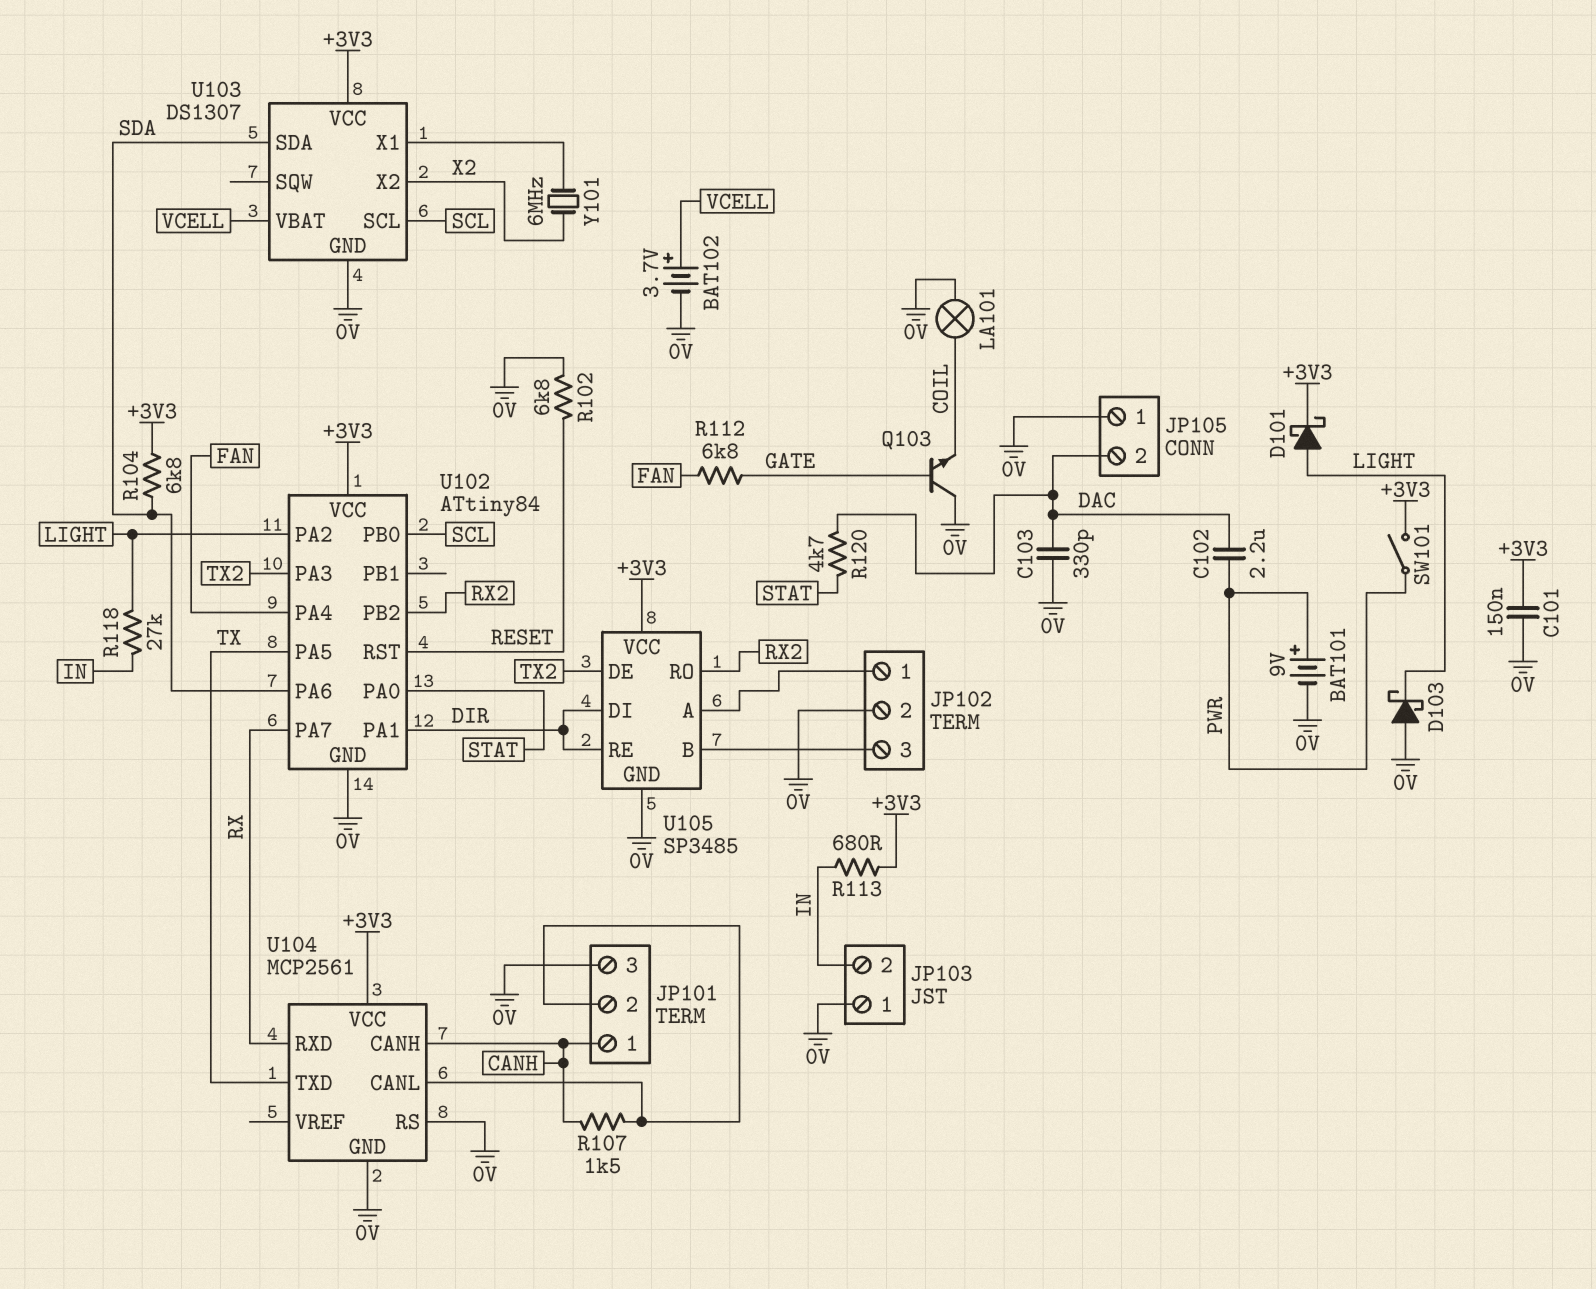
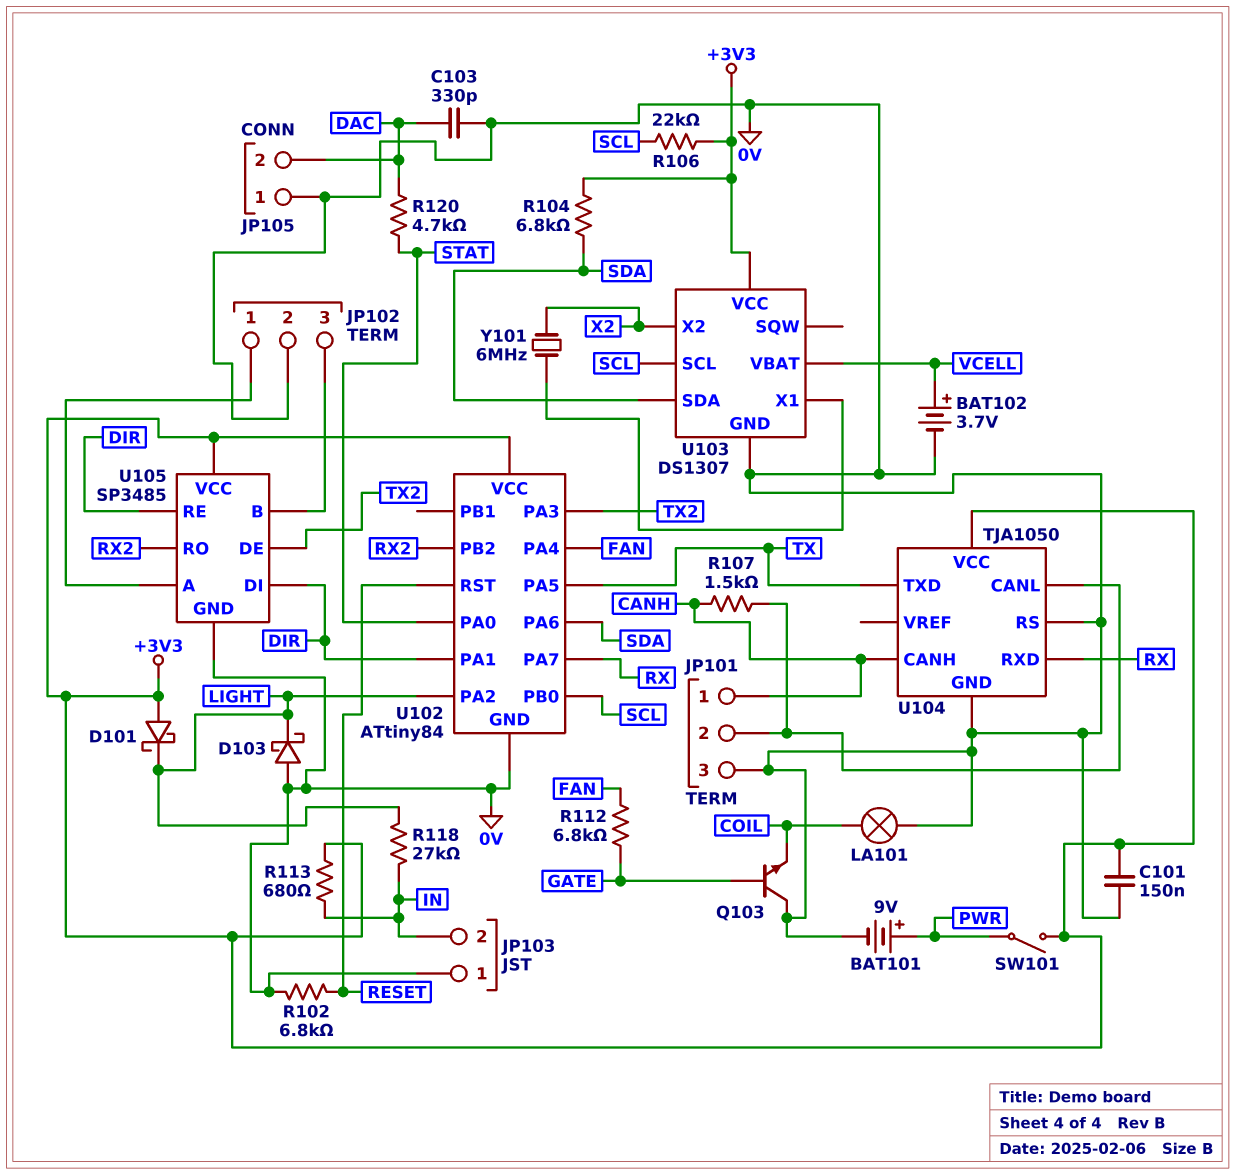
C102: 2.2uF (DAC, PWR) -> none
D101: schottky (A LIGHT, K +3V3) -> schottky (A +3V3, K LIGHT)
R106: none -> 22k (+3V3, SCL)
U104: MCP2561 -> TJA1050

